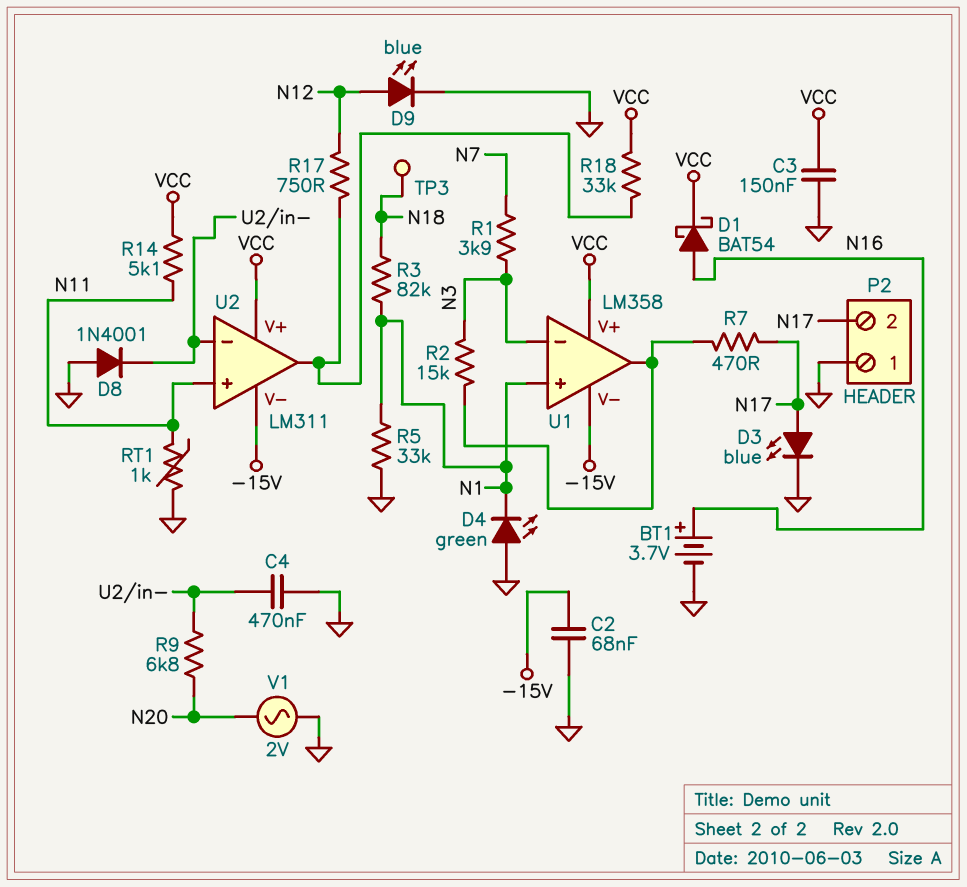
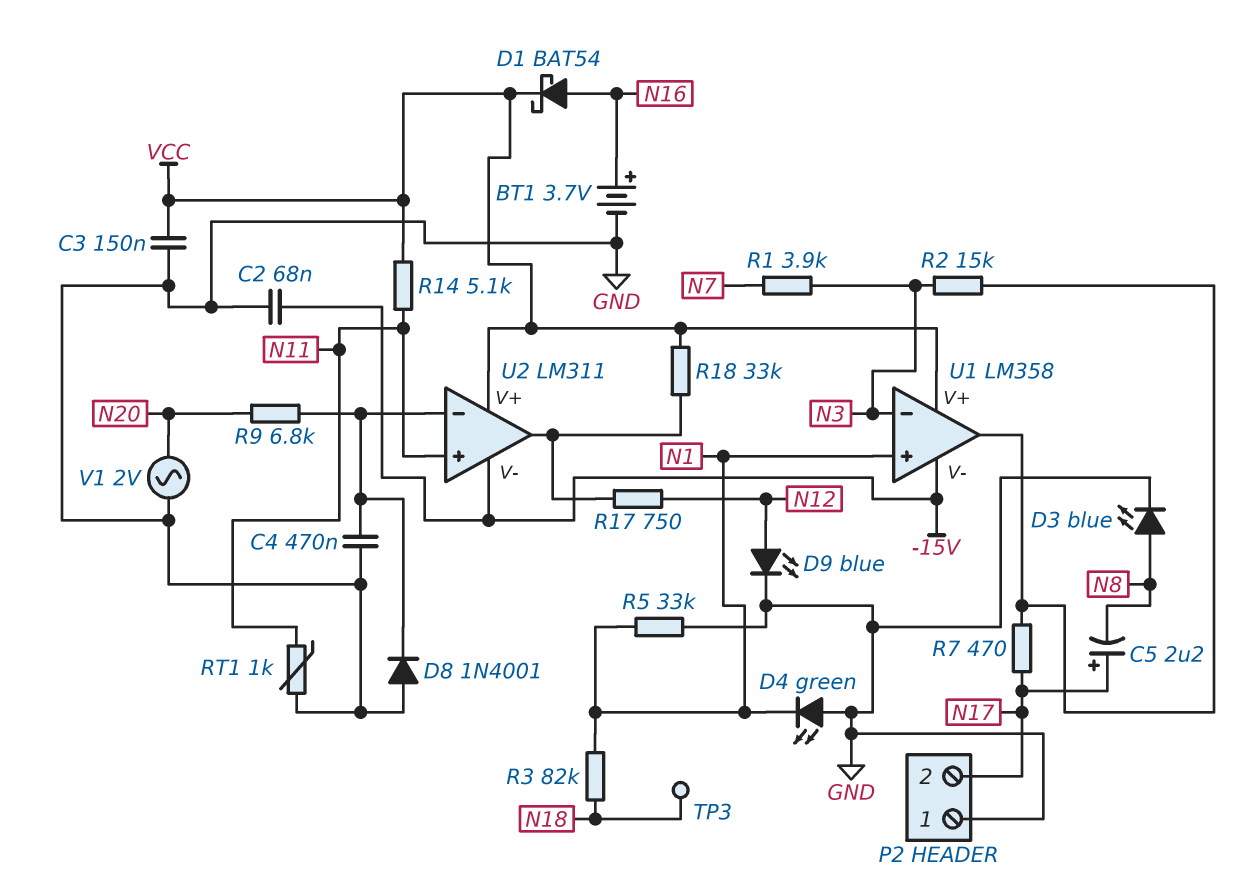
C5: none -> 2.2uF (plus N17, minus N8)
D3: LED blue (A N17, K GND) -> LED blue (A N8, K GND)

